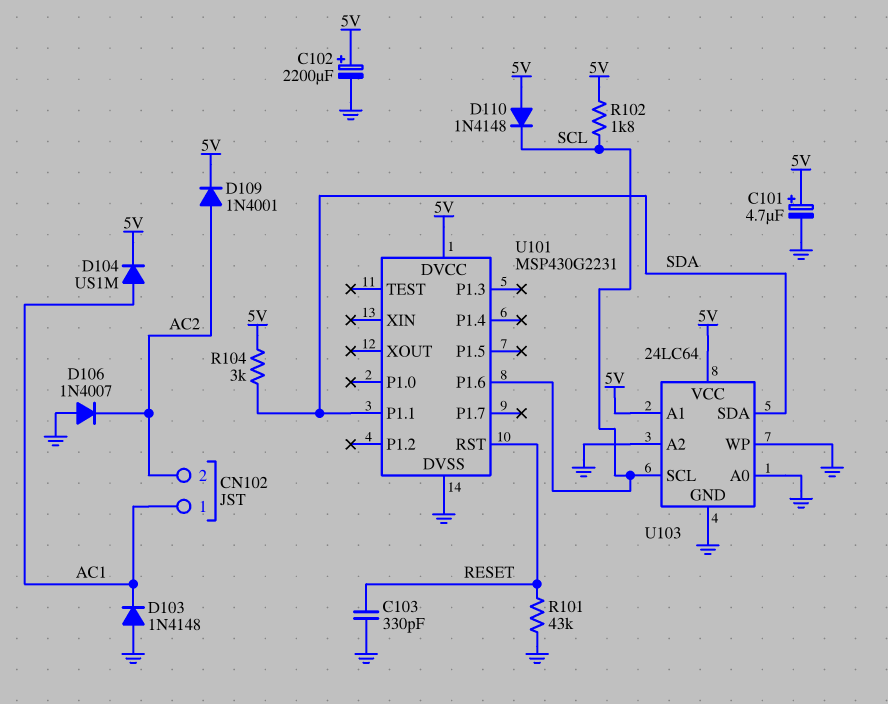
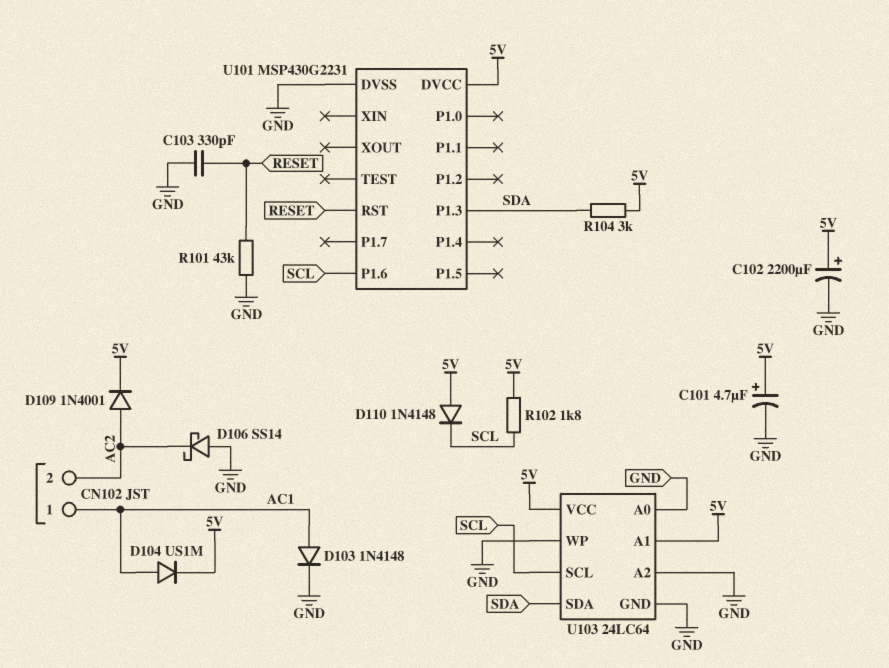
D103: diode 1N4148 (A GND, K AC1) -> diode 1N4148 (A AC1, K GND)
D106: diode 1N4007 (A GND, K AC2) -> schottky SS14 (A GND, K AC2)
U101 pin P1.1: SDA -> none
U101 pin P1.3: none -> SDA

